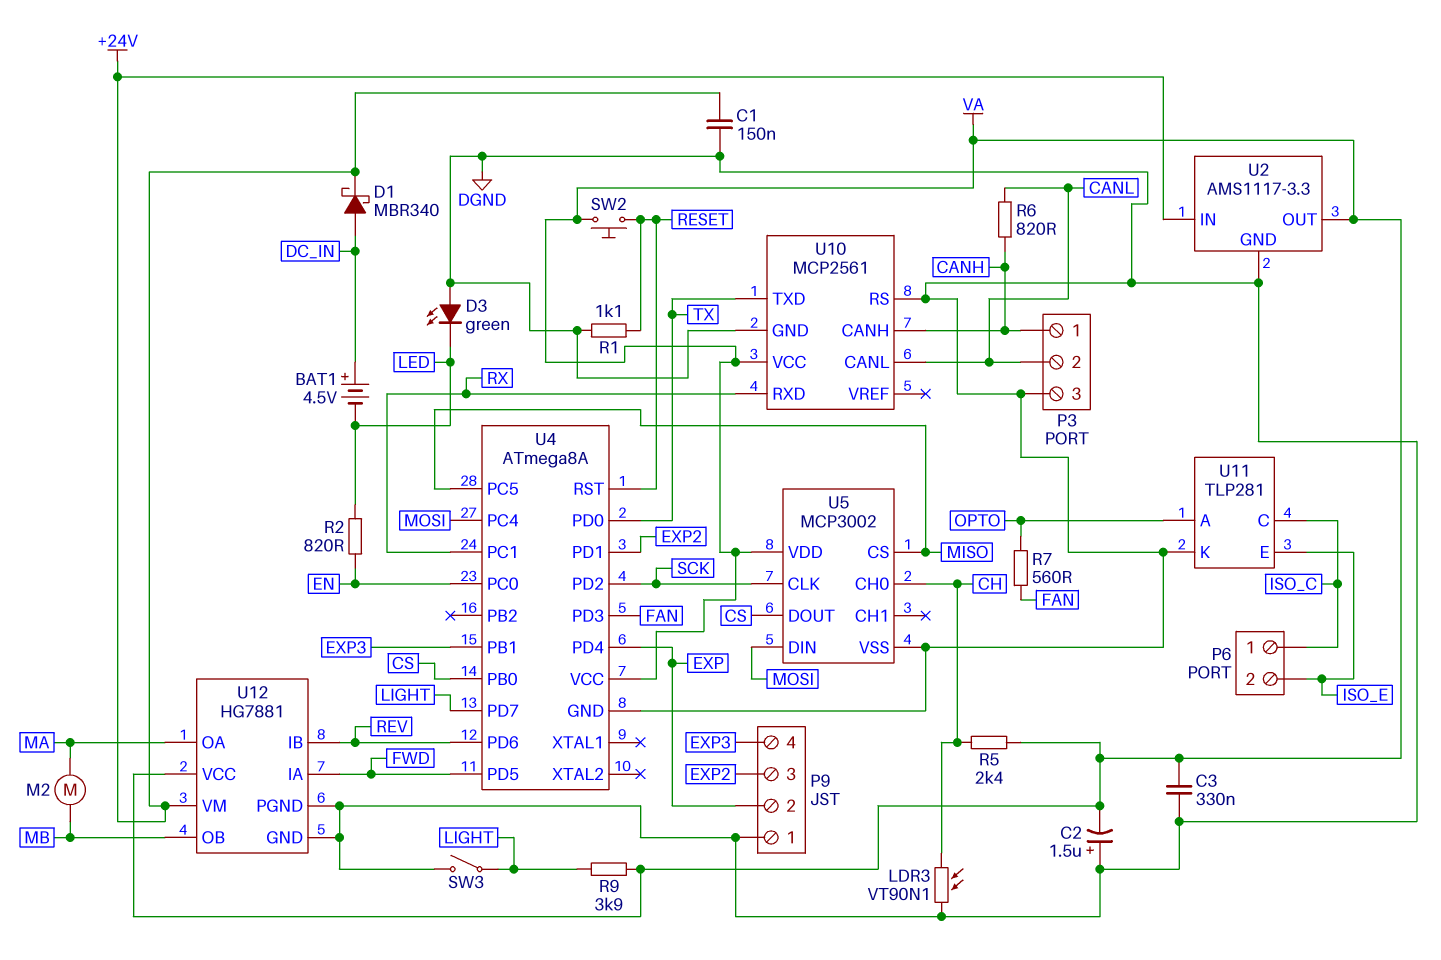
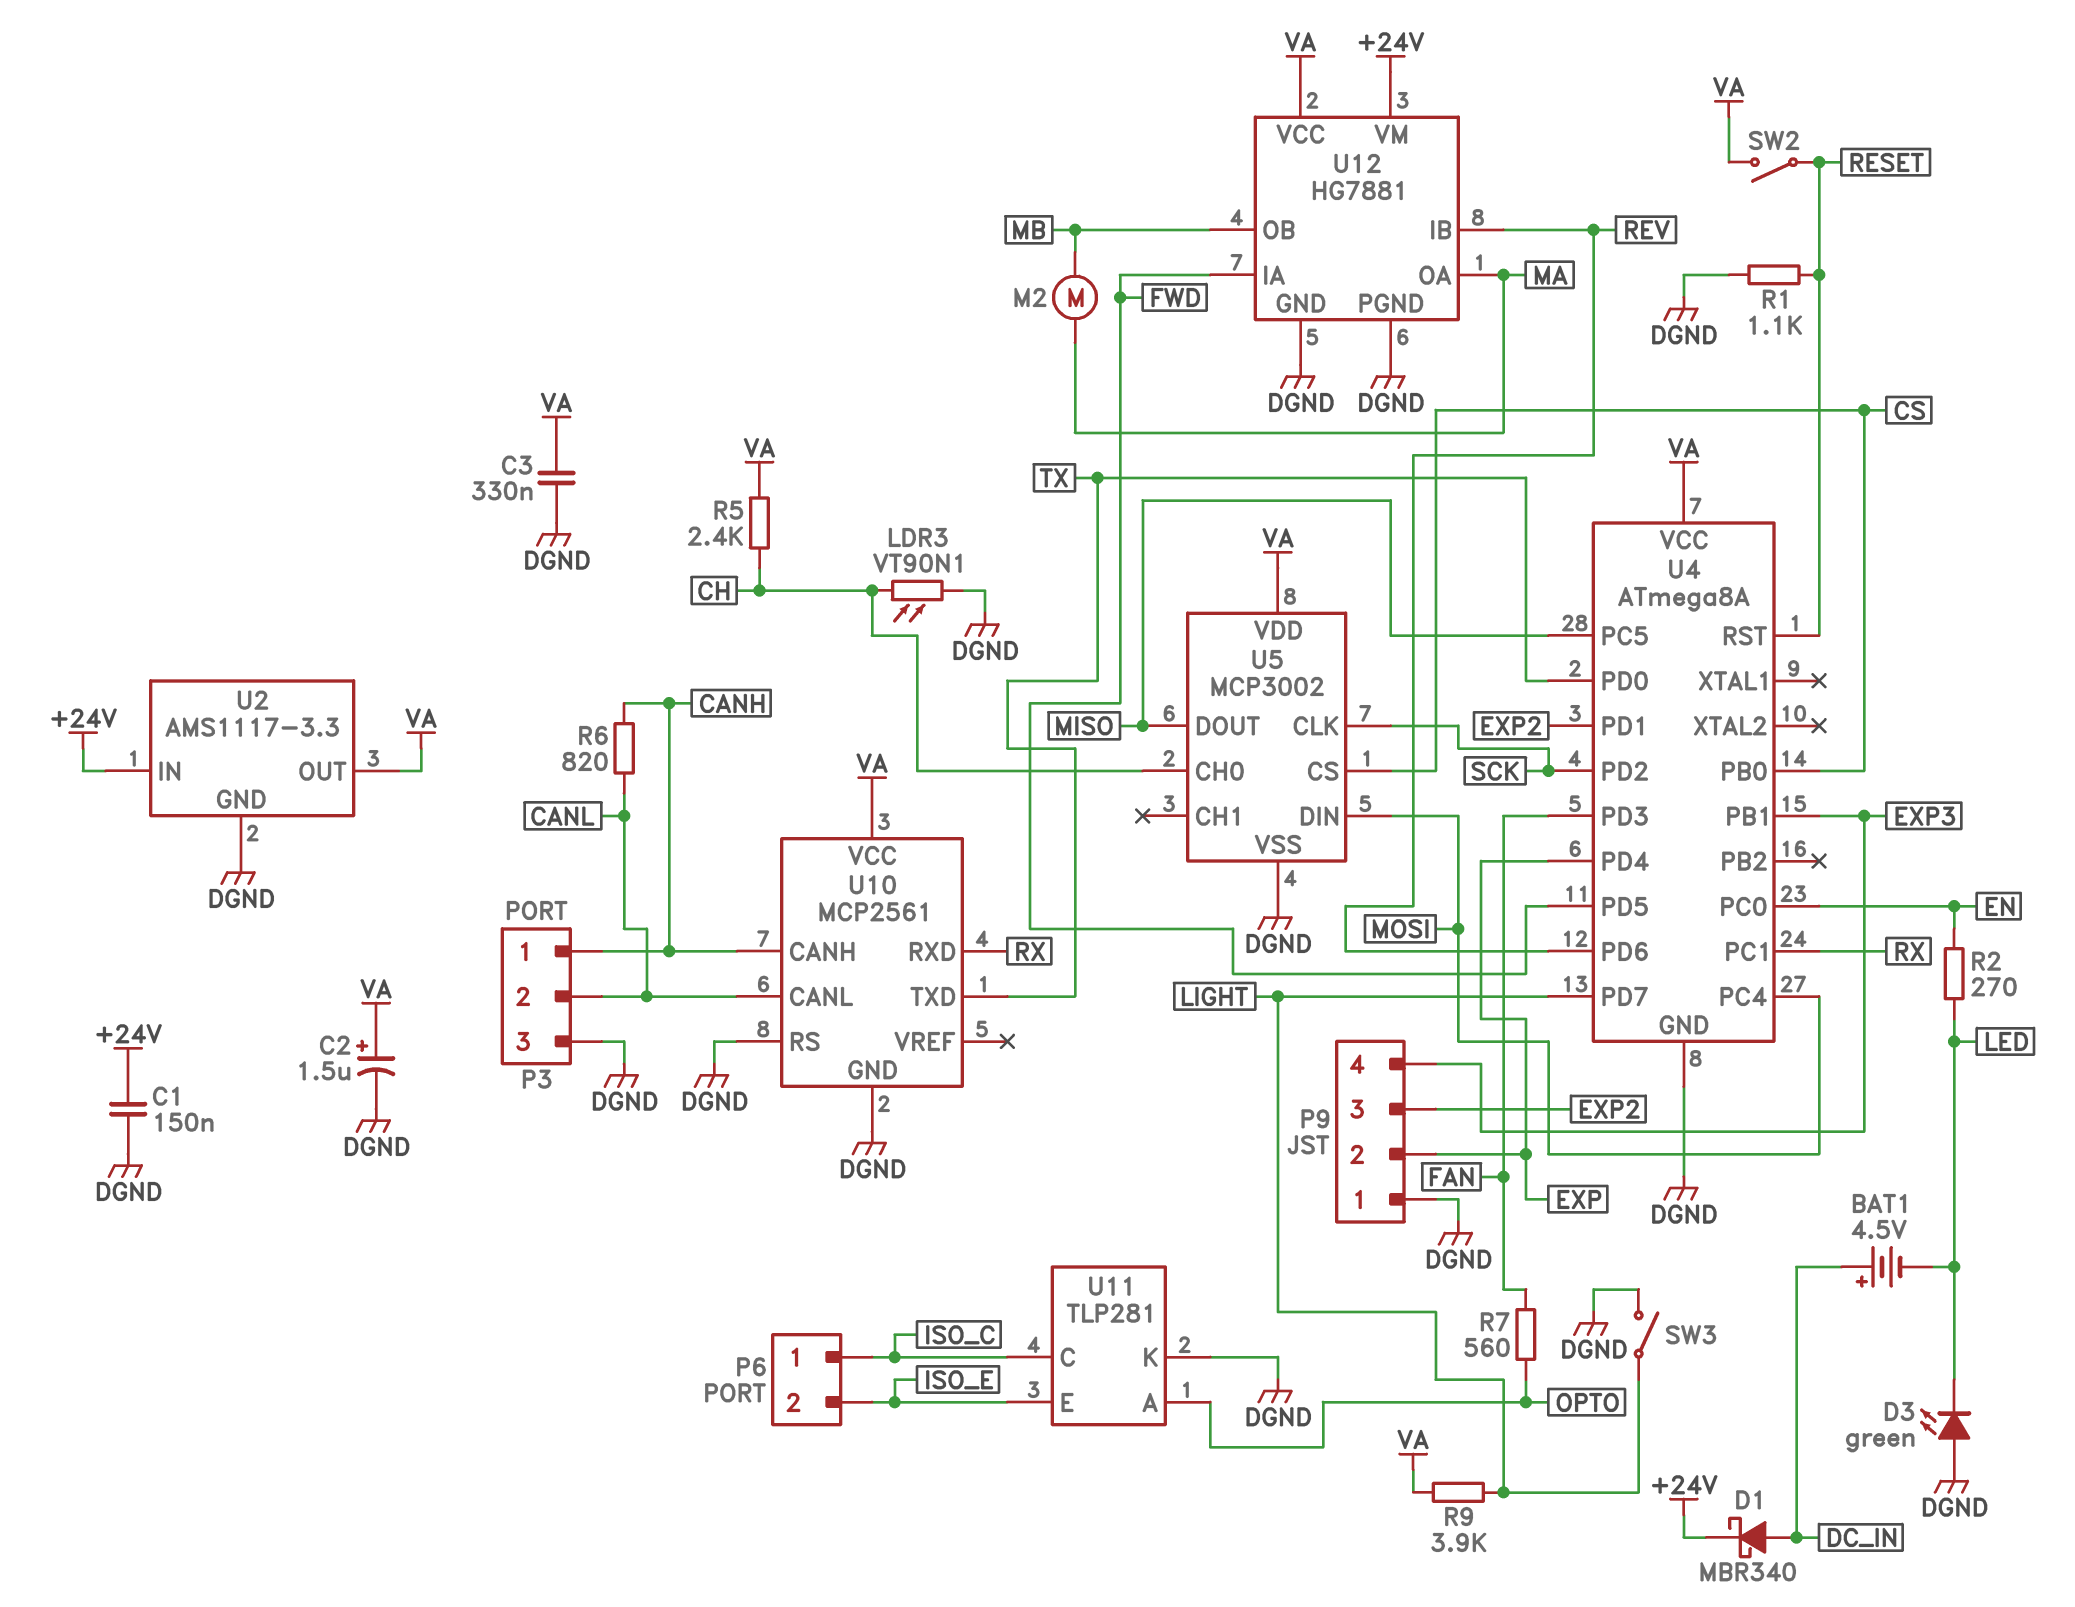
C2: 1.5uF (plus DGND, minus VA) -> 1.5uF (plus VA, minus DGND)
R2: 820 (EN, LED) -> 270 (EN, LED)
SW2: button (RESET, VA) -> switch (RESET, VA)
U5 pin CS: MISO -> CS
U5 pin DOUT: CS -> MISO

